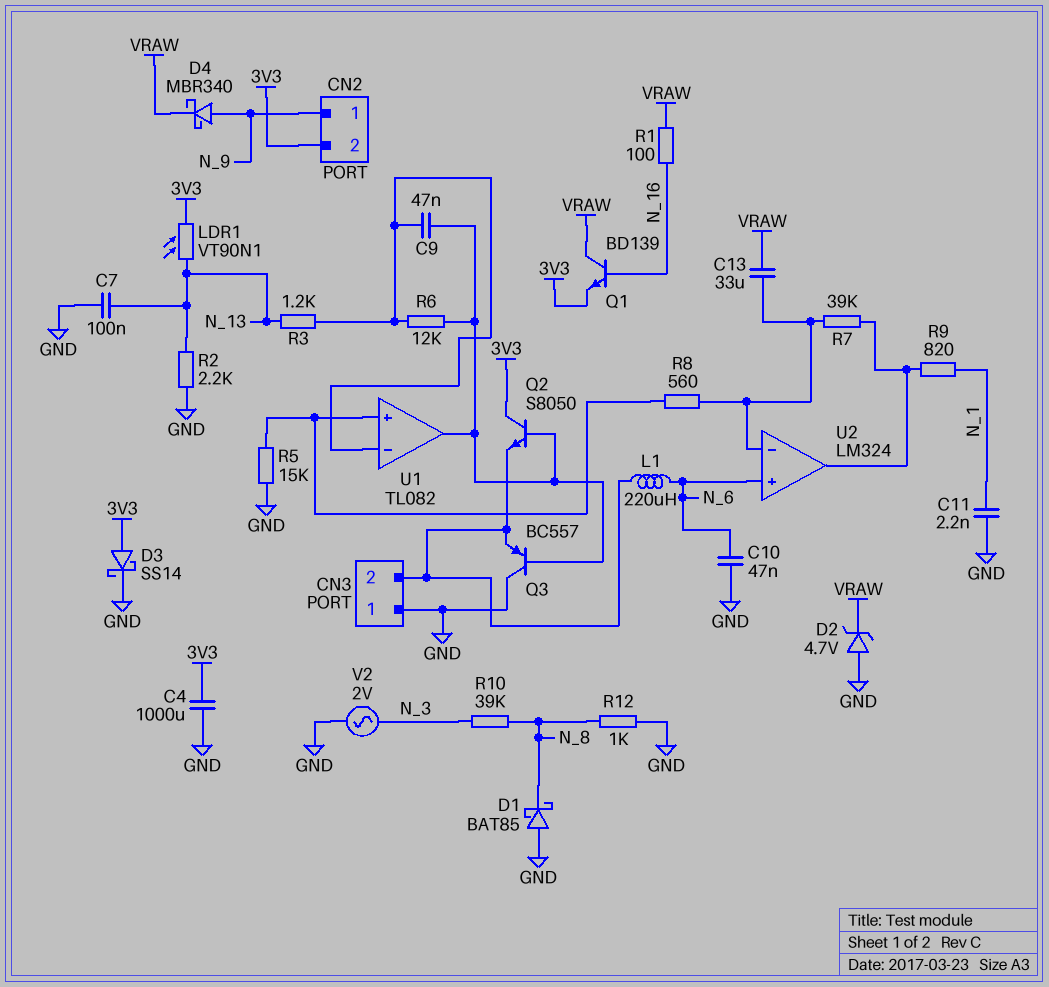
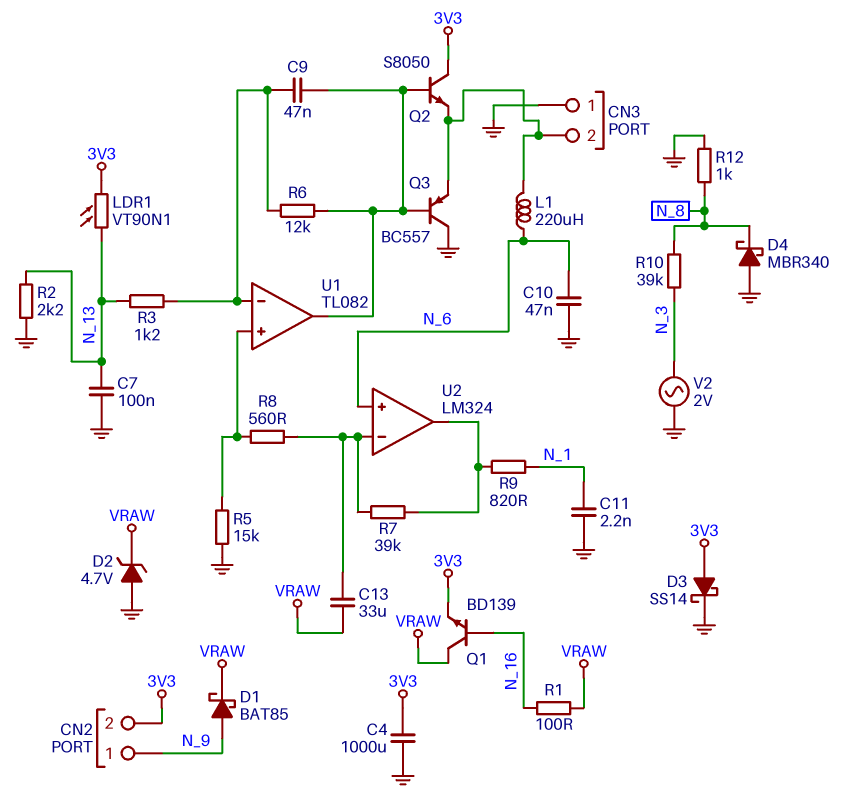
D1: schottky BAT85 (A GND, K N_8) -> schottky BAT85 (A N_9, K VRAW)
D4: schottky MBR340 (A N_9, K VRAW) -> schottky MBR340 (A GND, K N_8)

